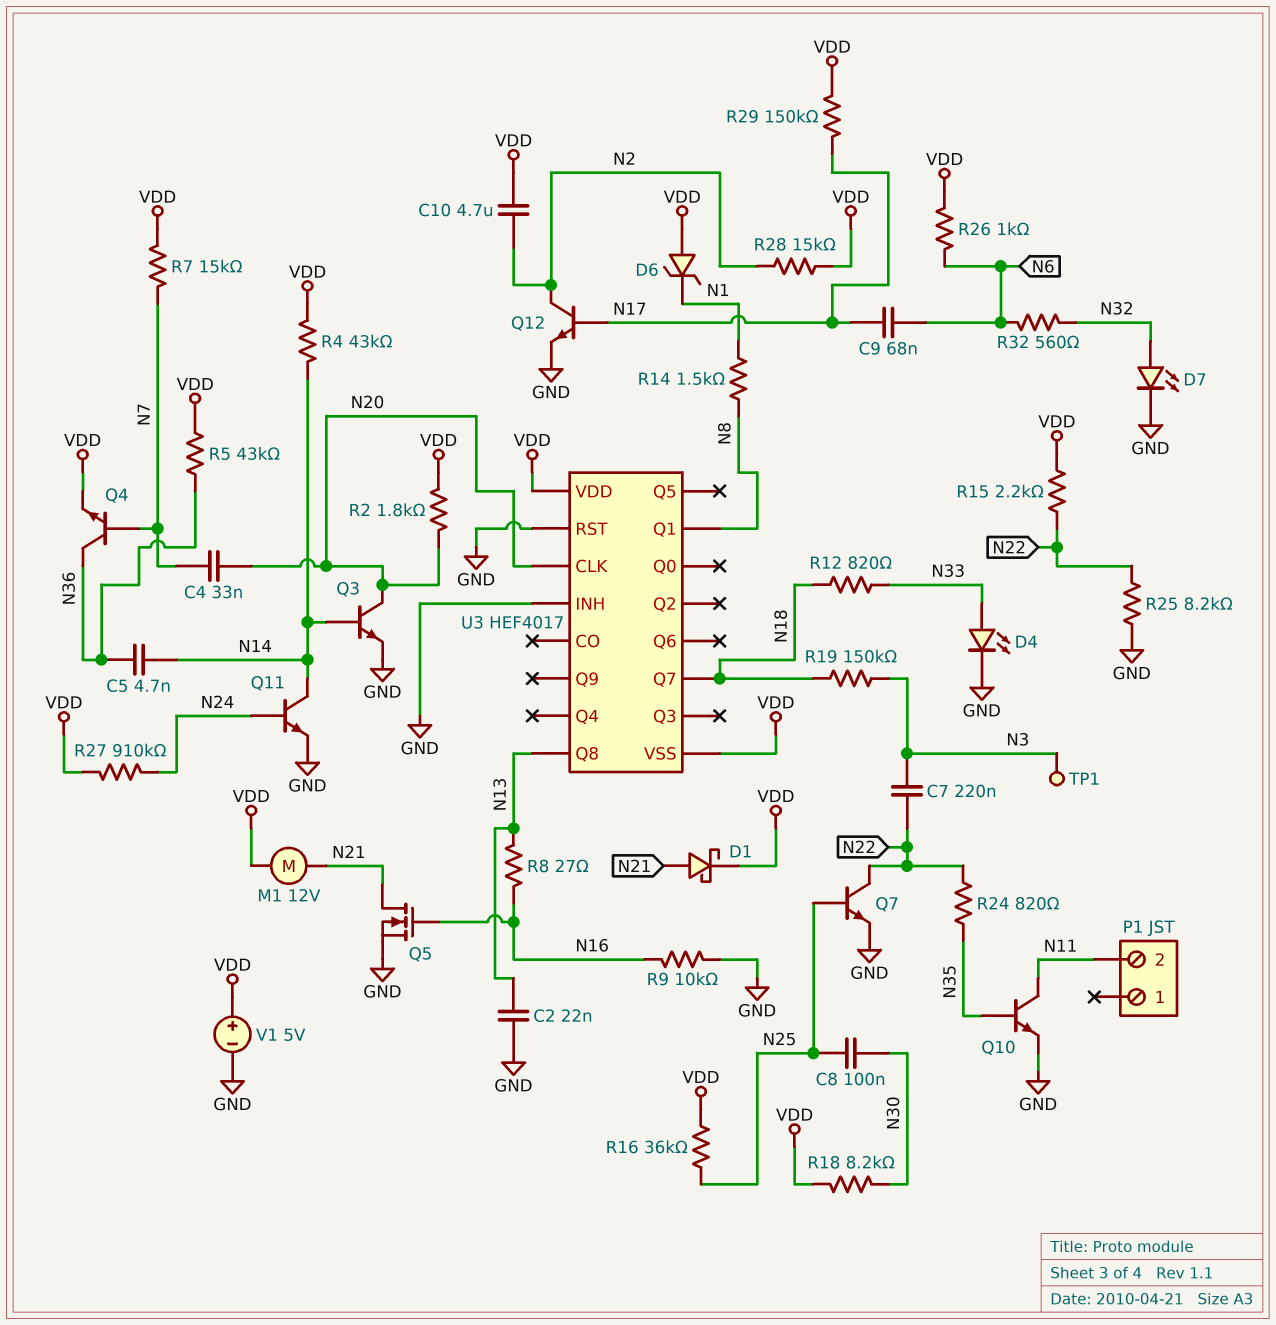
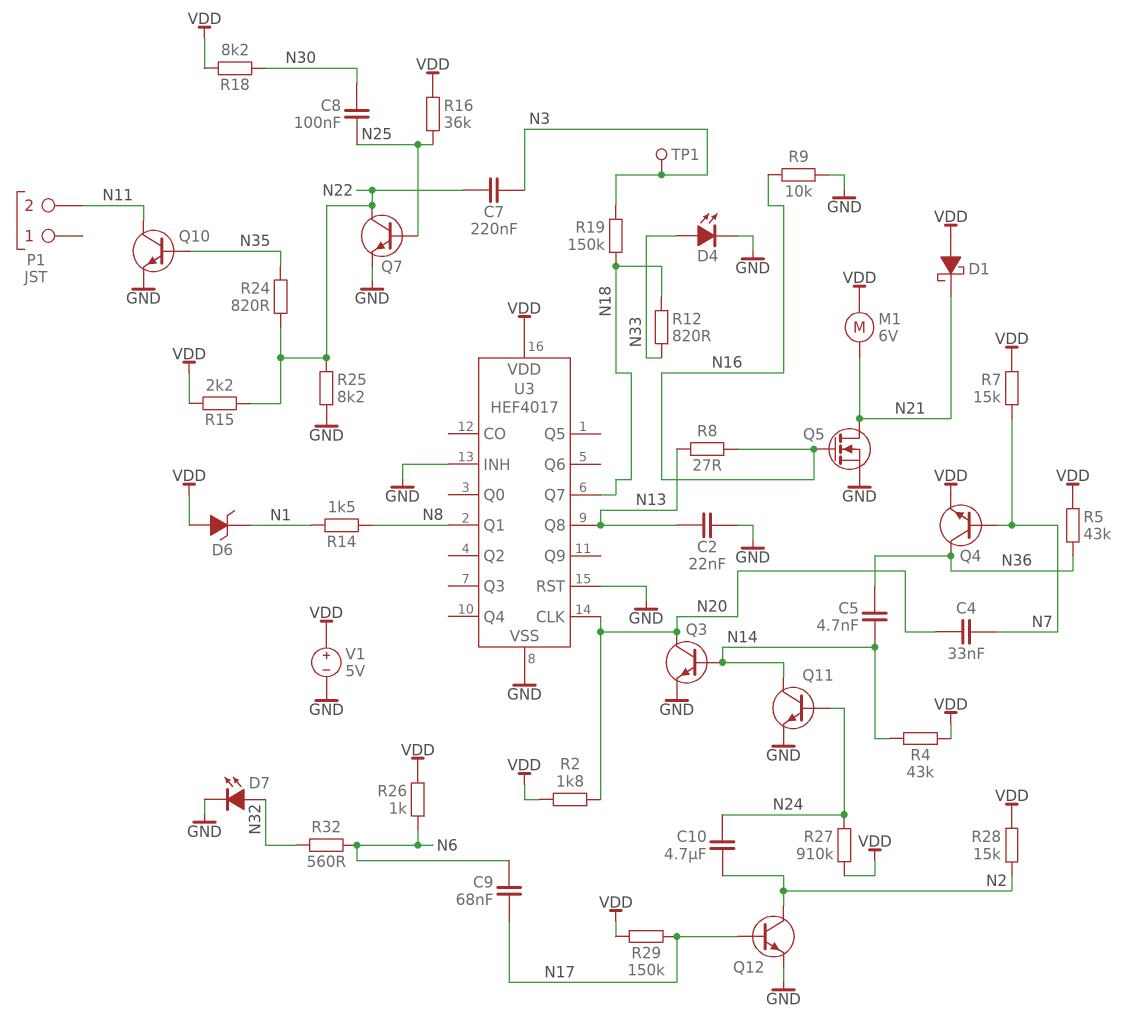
C10: 4.7uF (N2, VDD) -> 4.7uF (N2, N24)
D1: schottky (A N21, K VDD) -> schottky (A VDD, K N21)
M1: motor 12V (N21, VDD) -> motor 6V (N21, VDD)
U3 pin VSS: VDD -> GND

